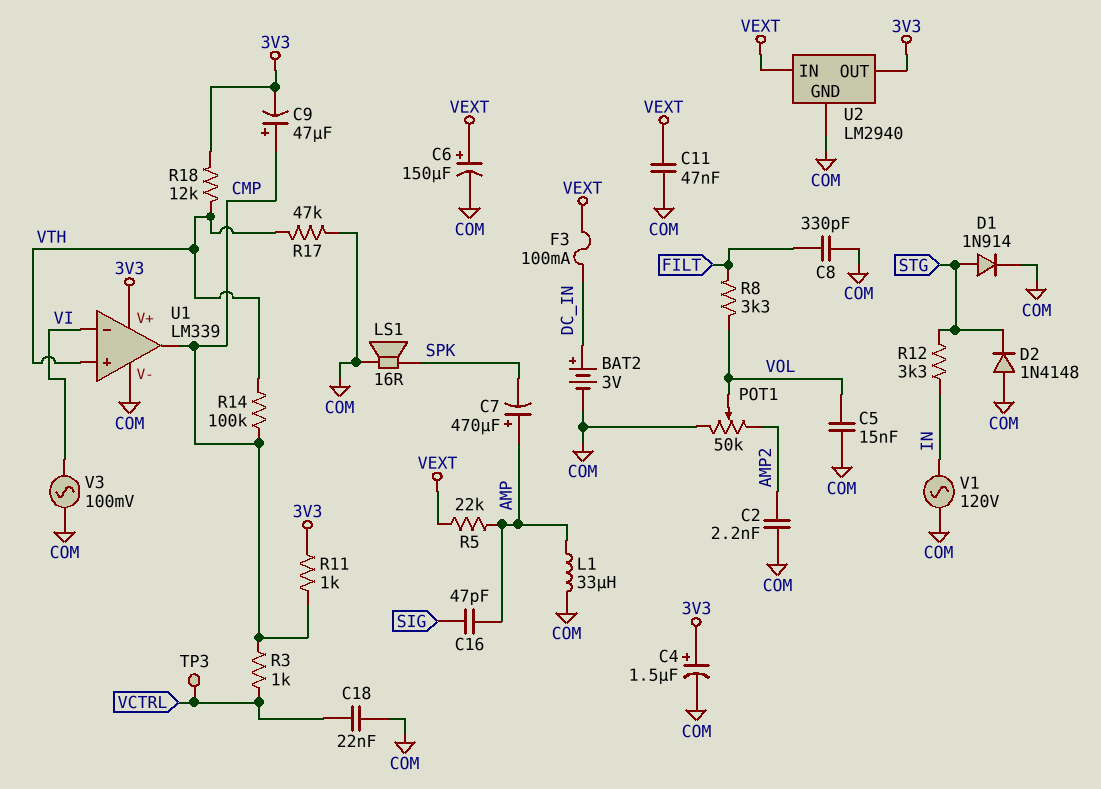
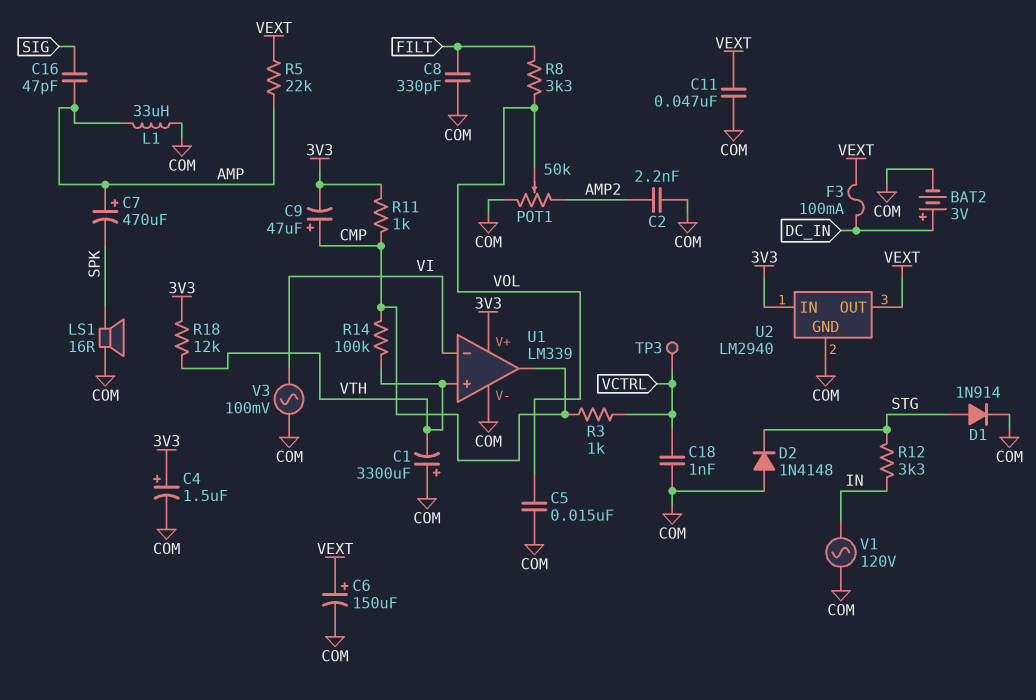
C1: none -> 3300uF (plus COM, minus VTH)
C18: 22nF (COM, VCTRL) -> 1nF (COM, VCTRL)
R17: 47k (COM, VTH) -> none
U2 pin IN: VEXT -> 3V3
U2 pin OUT: 3V3 -> VEXT

